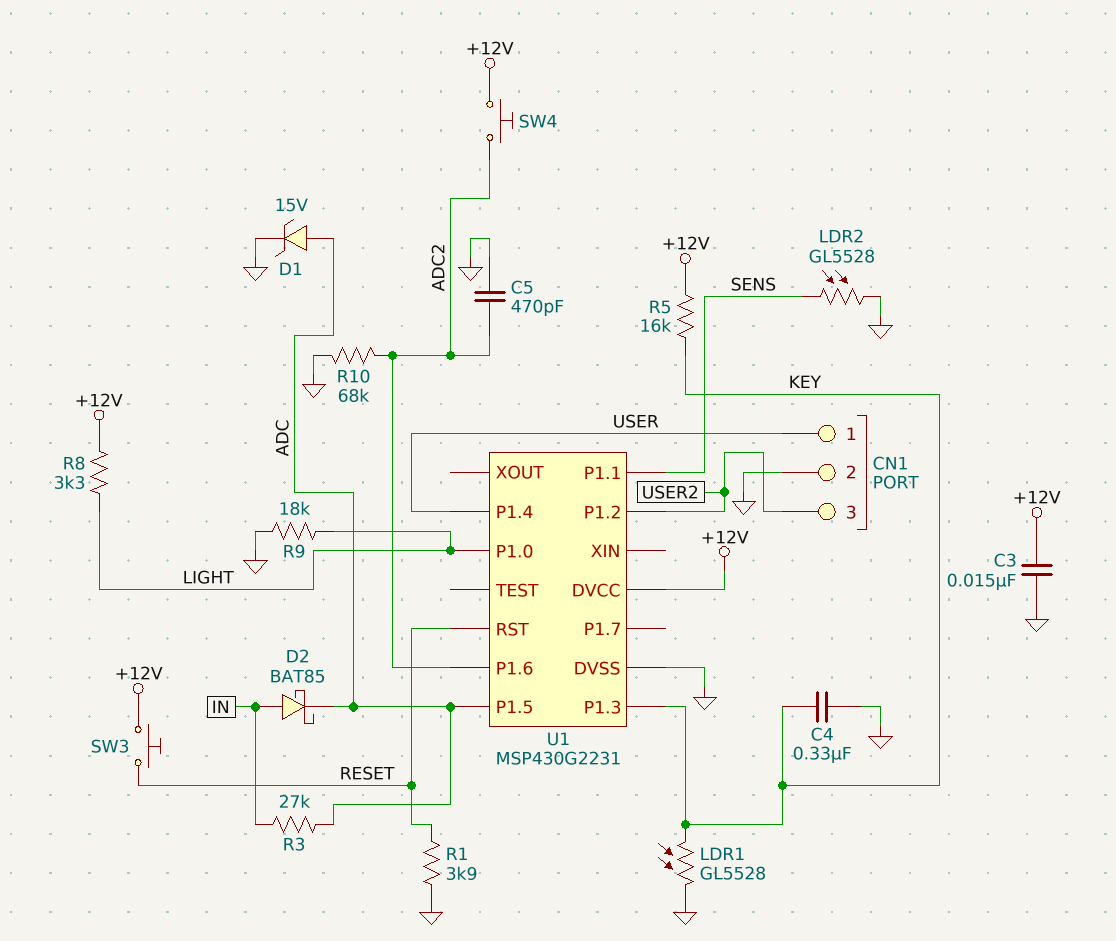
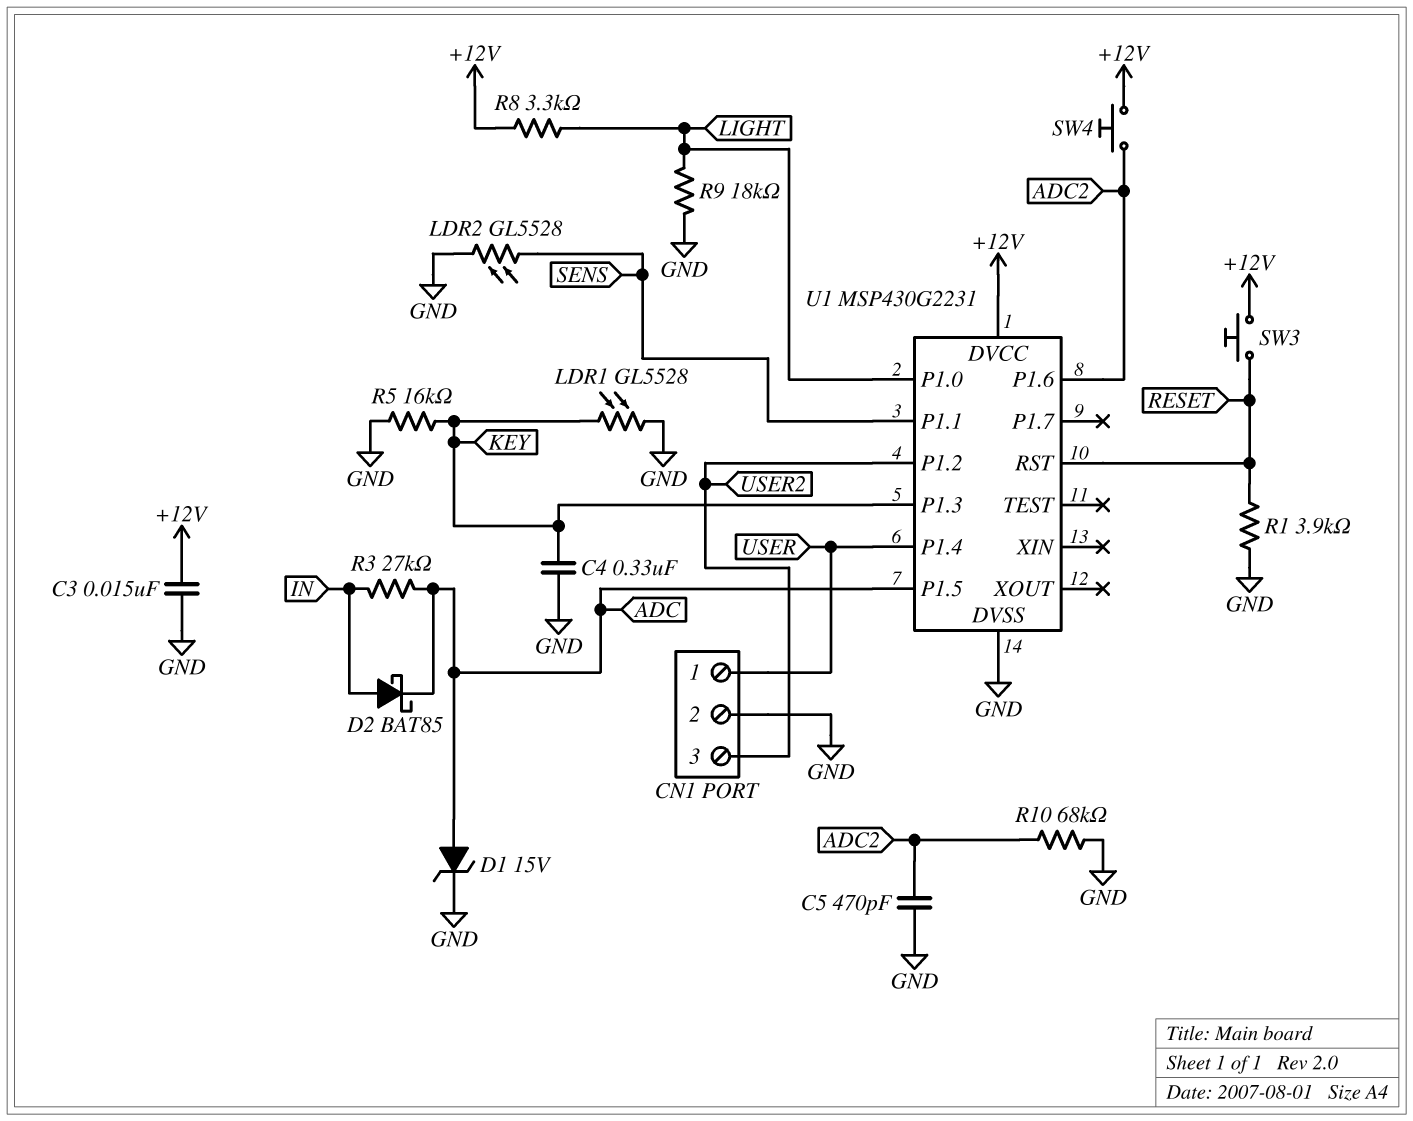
R5: 16k (+12V, KEY) -> 16k (GND, KEY)

